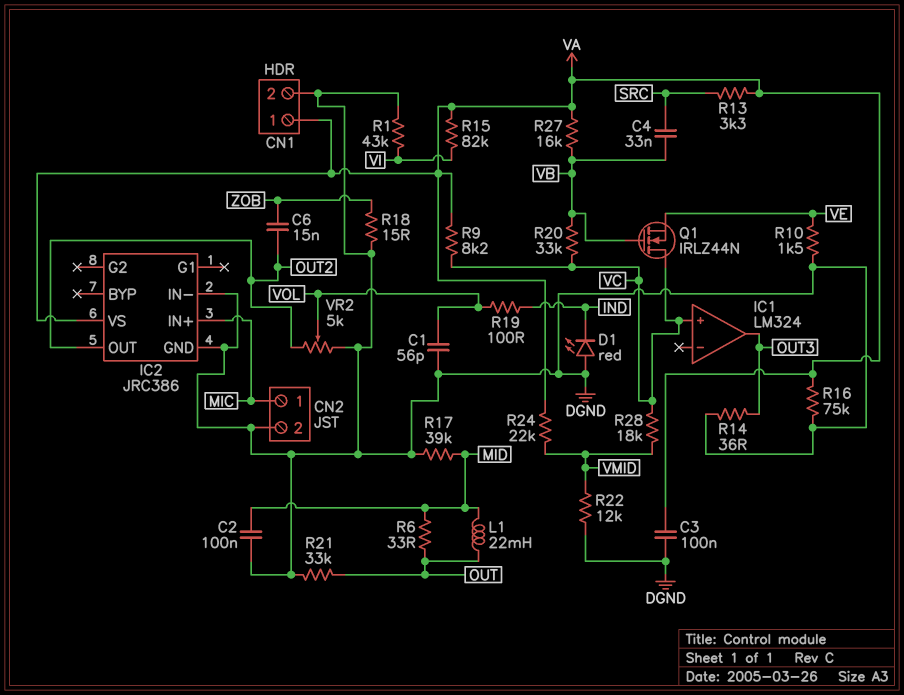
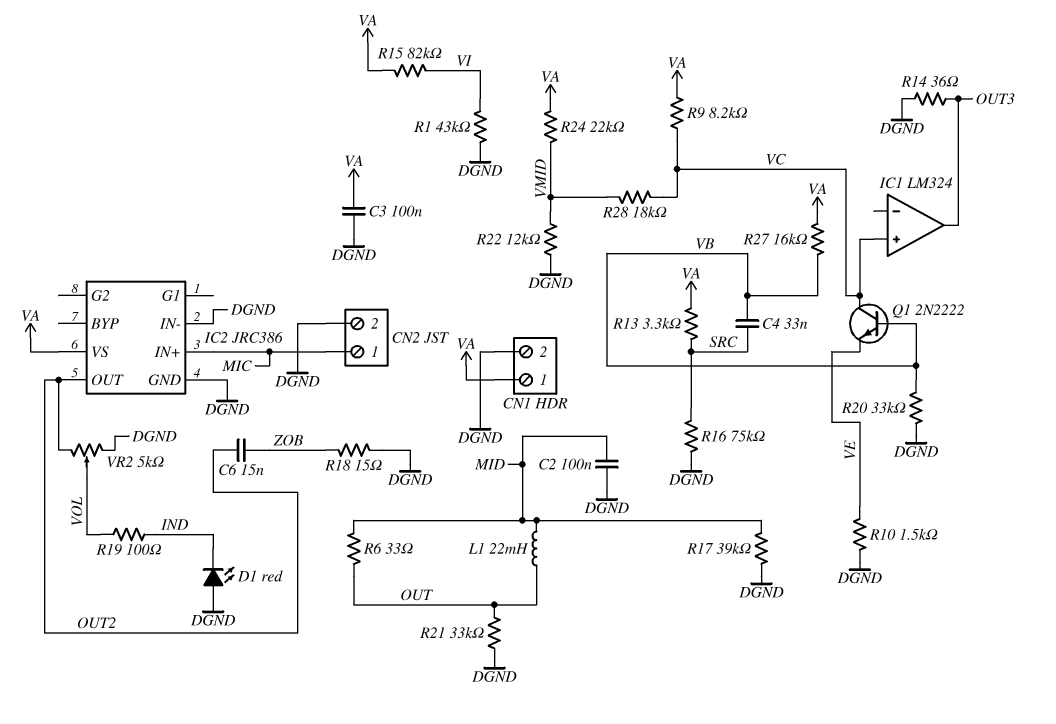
C1: 56pF (DGND, VOL) -> none
Q1: NMOS IRLZ44N (G VB, D VC, S VE) -> NPN 2N2222 (B VB, C VC, E VE)
R16: 75k (DGND, VA) -> 75k (DGND, SRC)
R20: 33k (VB, VC) -> 33k (DGND, VB)

